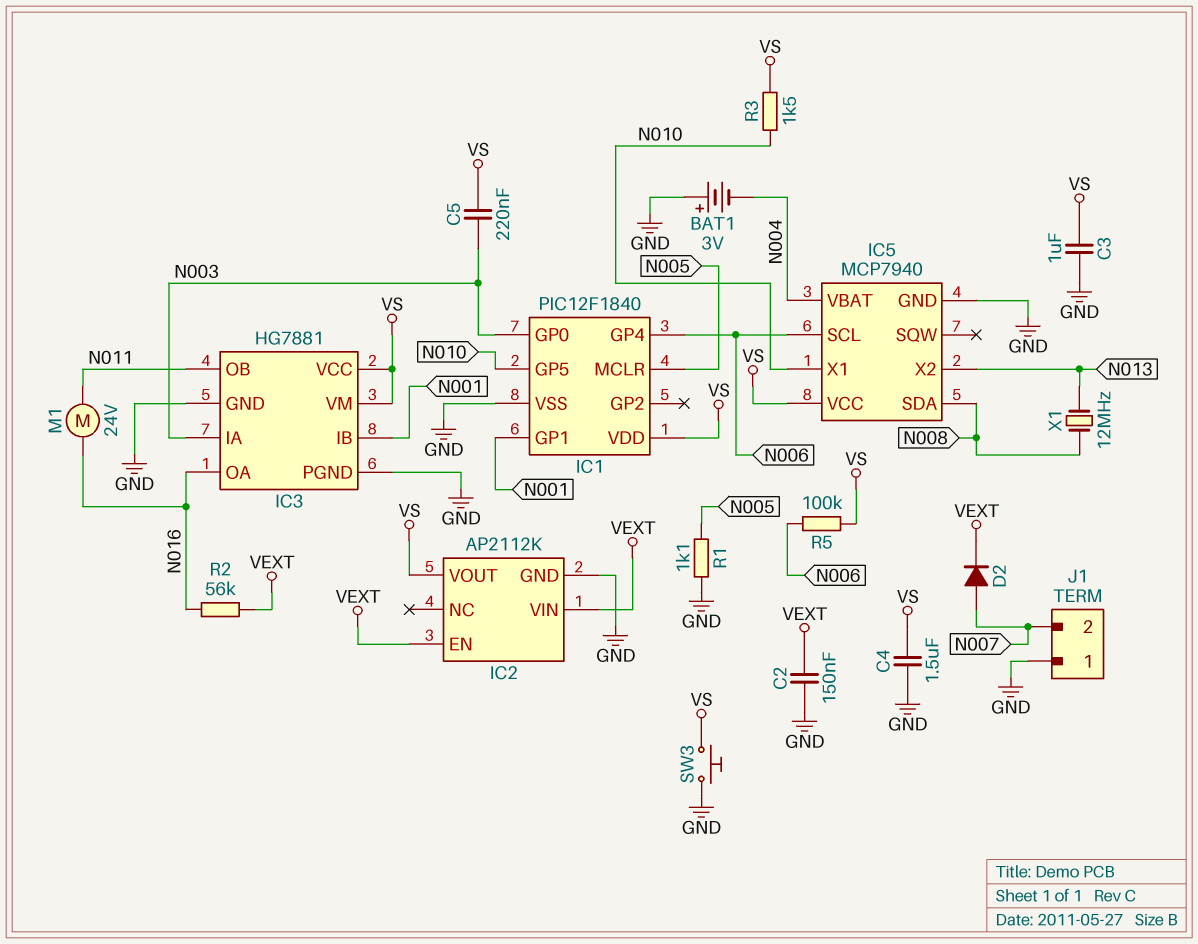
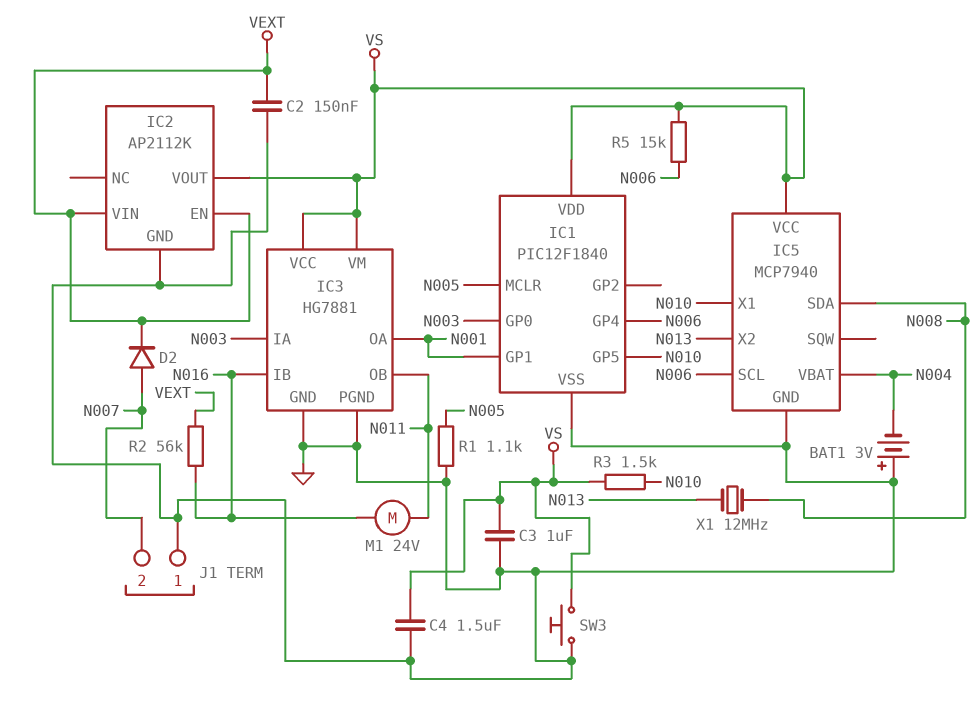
C5: 220nF (N003, VS) -> none
IC3 pin IB: N001 -> N016
IC3 pin OA: N016 -> N001
R5: 100k (N006, VS) -> 15k (N006, VS)

